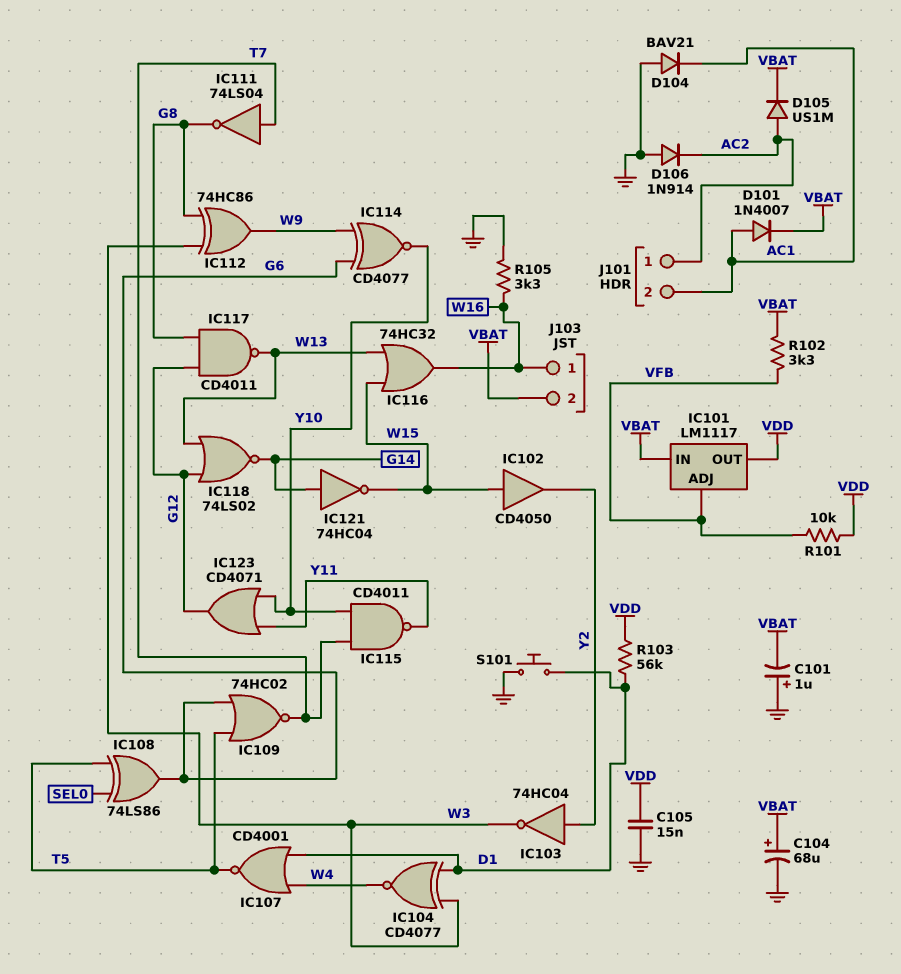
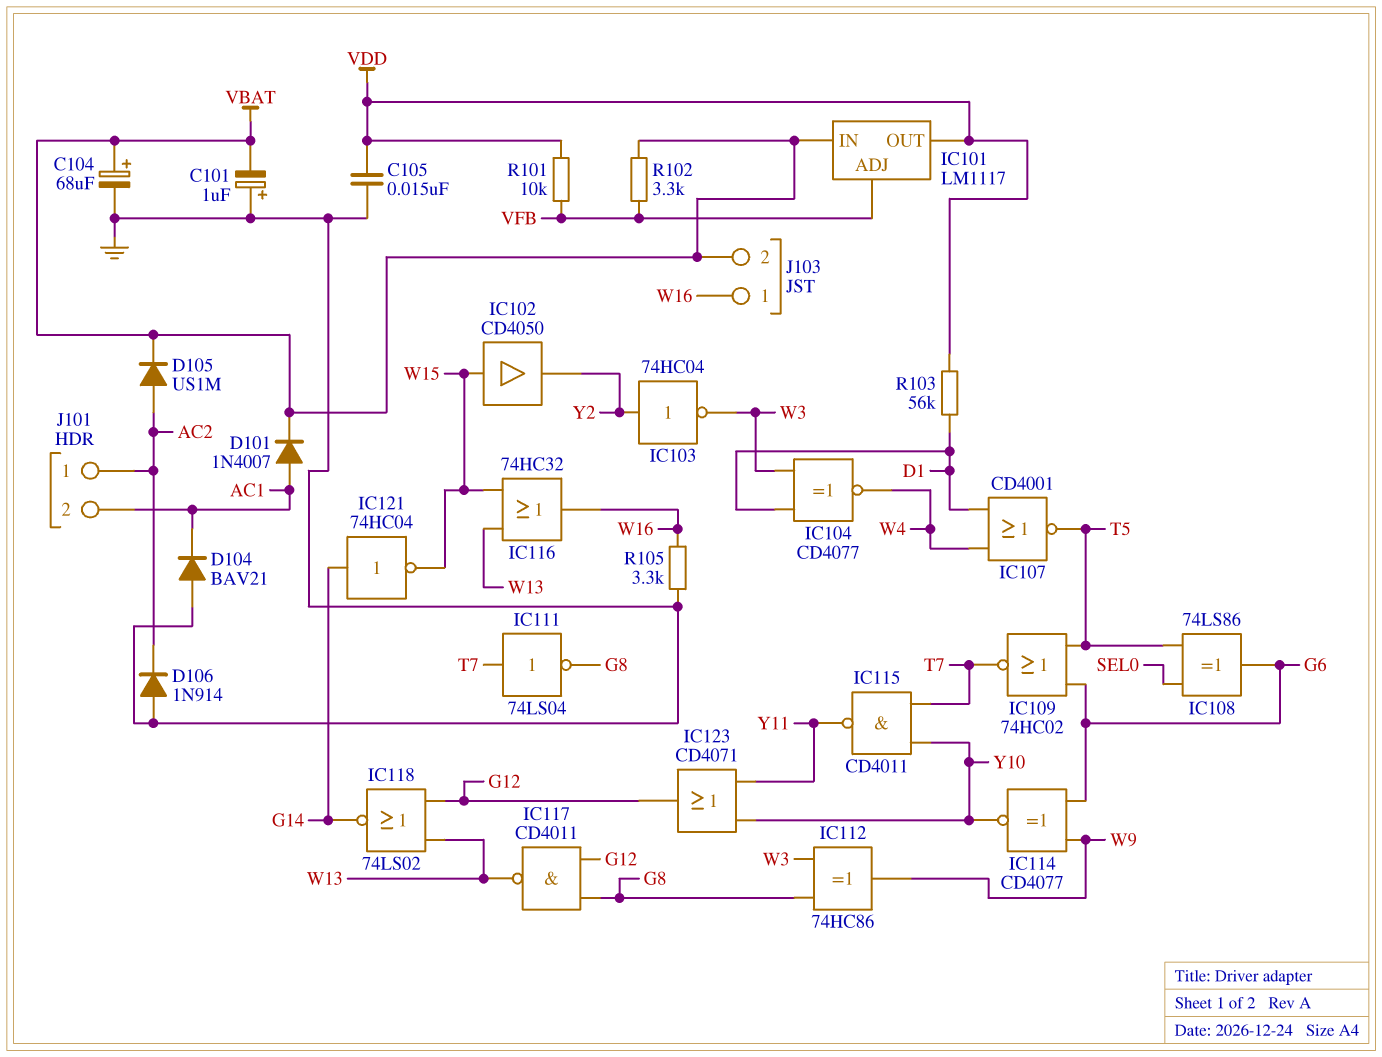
S101: button (D1, GND) -> none

